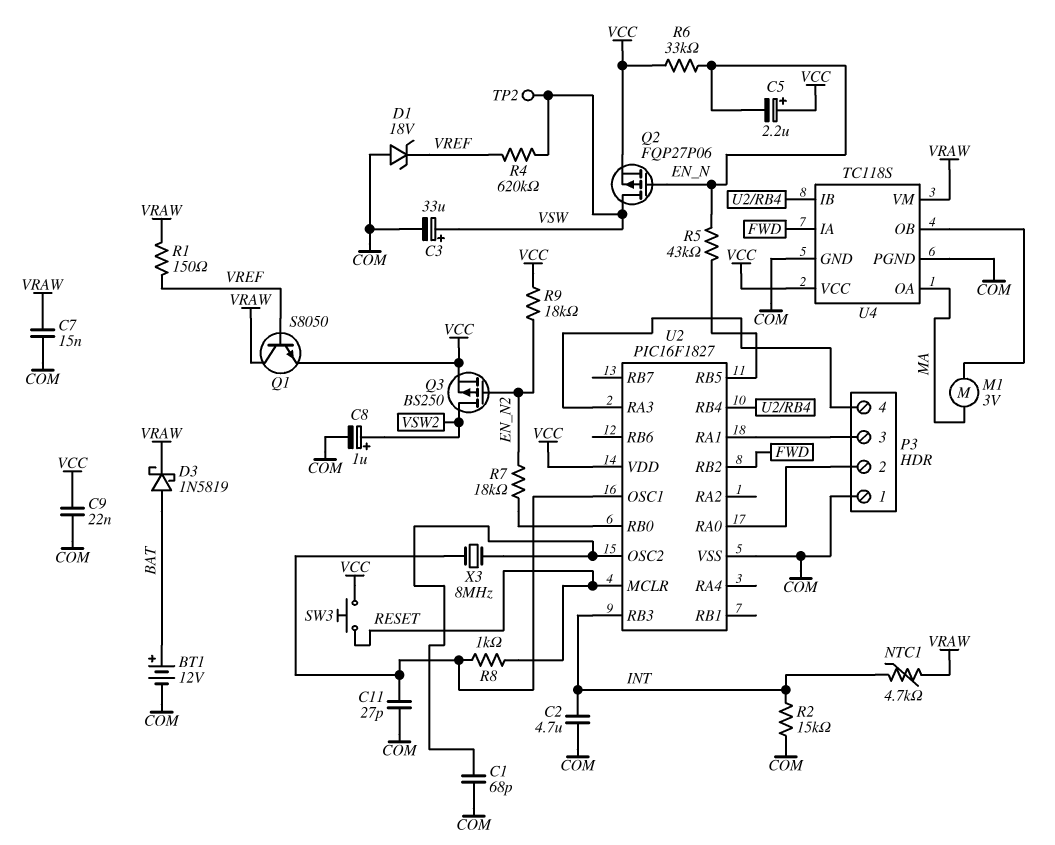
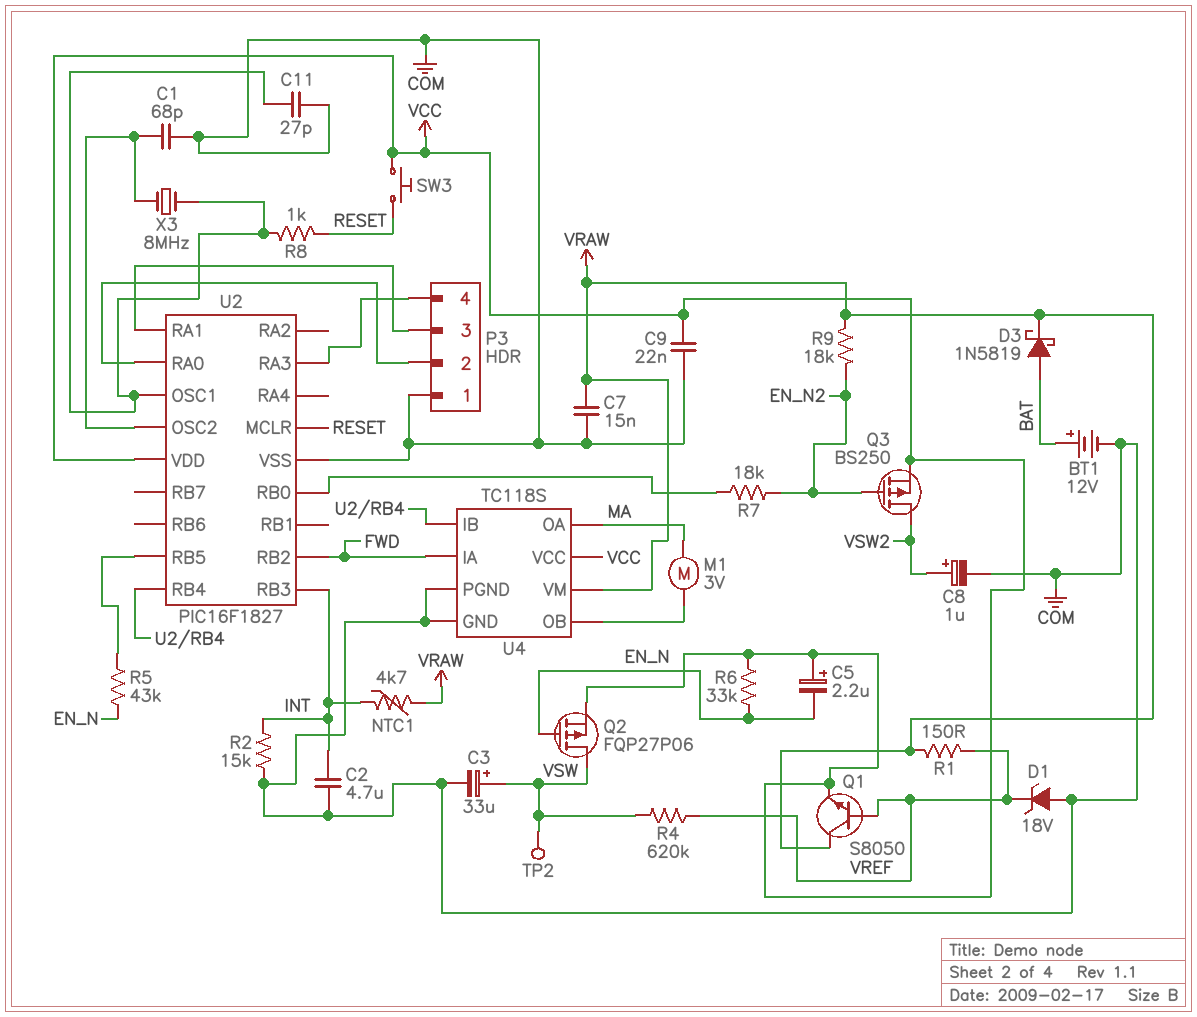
R9: 18k (EN_N2, VCC) -> 18k (EN_N2, VRAW)

